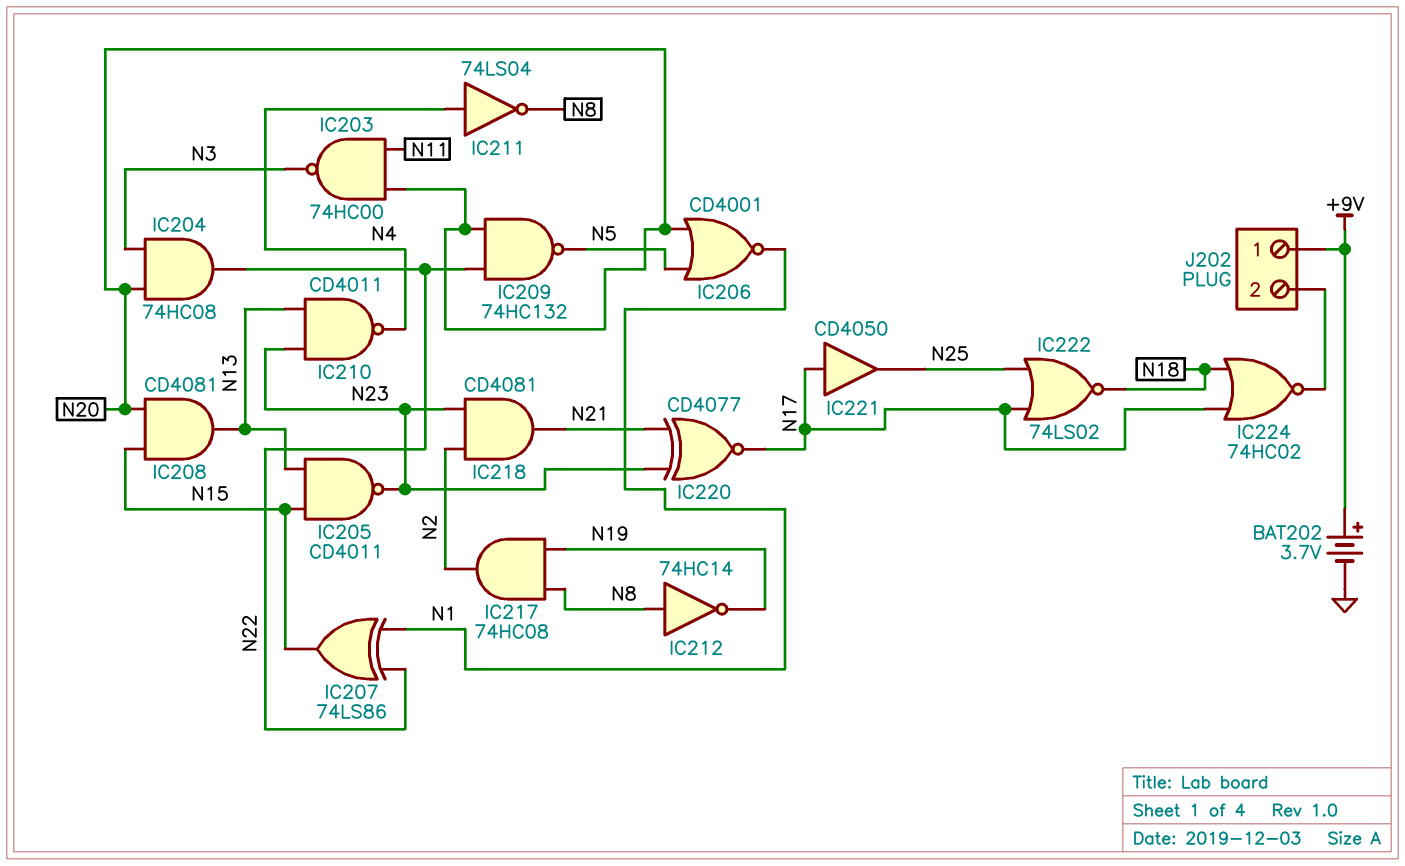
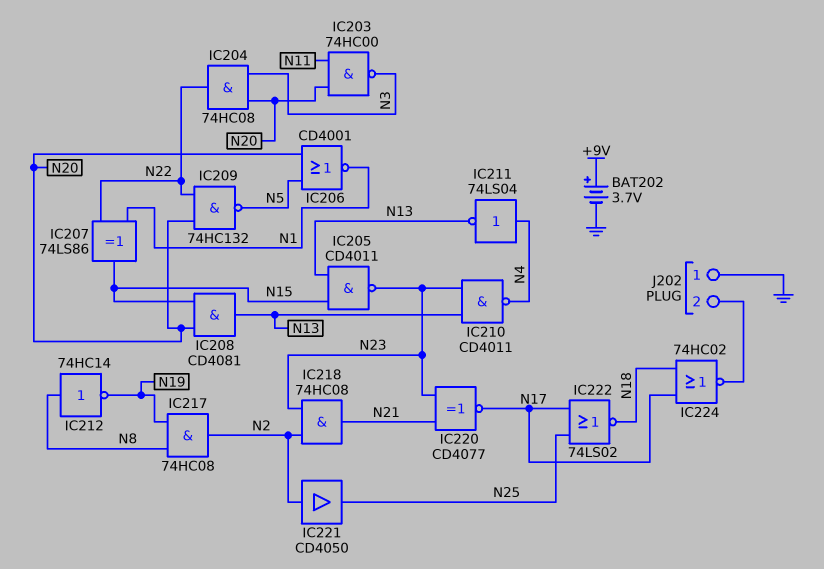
IC211: NOT 74LS04 (in N4, out N8) -> NOT 74LS04 (in N4, out N13)
IC218: AND CD4081 (in N2, in N23, out N21) -> AND 74HC08 (in N2, in N23, out N21)
IC221: buffer CD4050 (in N17, out N25) -> buffer CD4050 (in N2, out N25)
J202 pin 1: +9V -> GND

